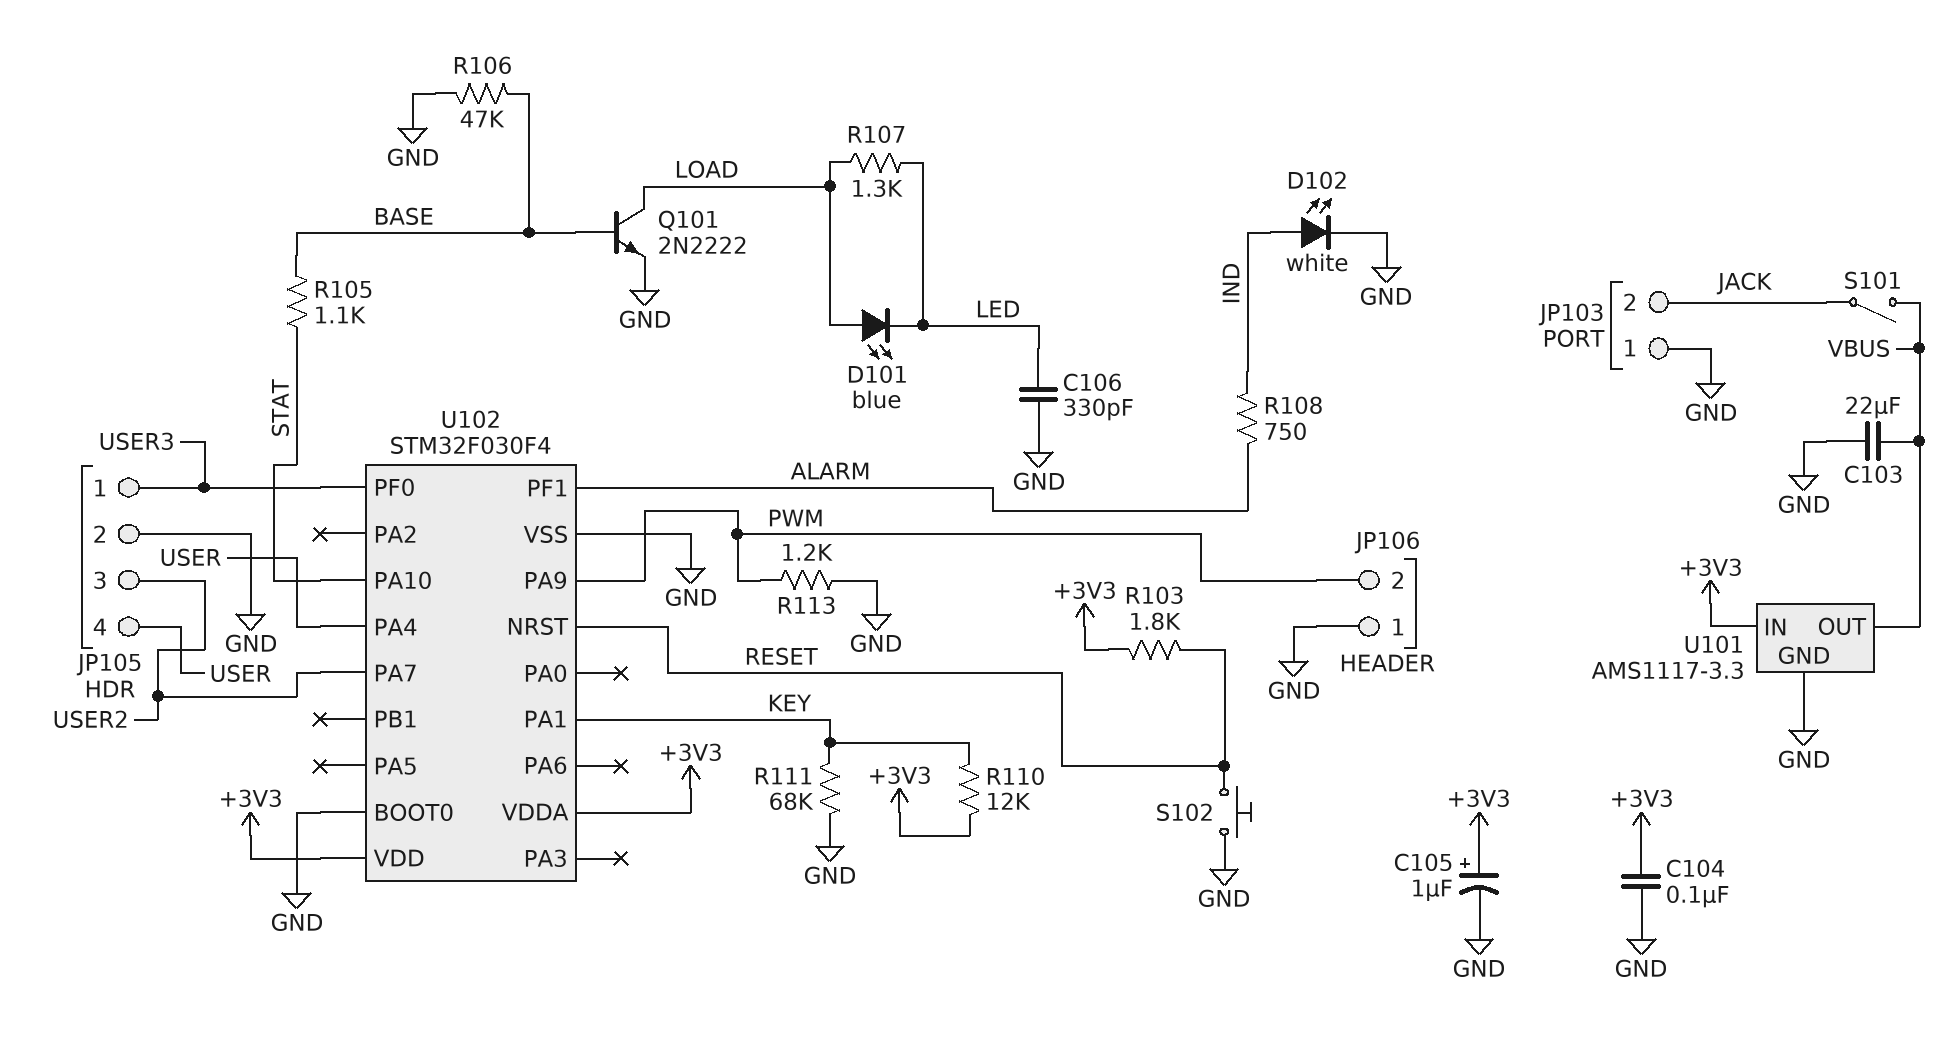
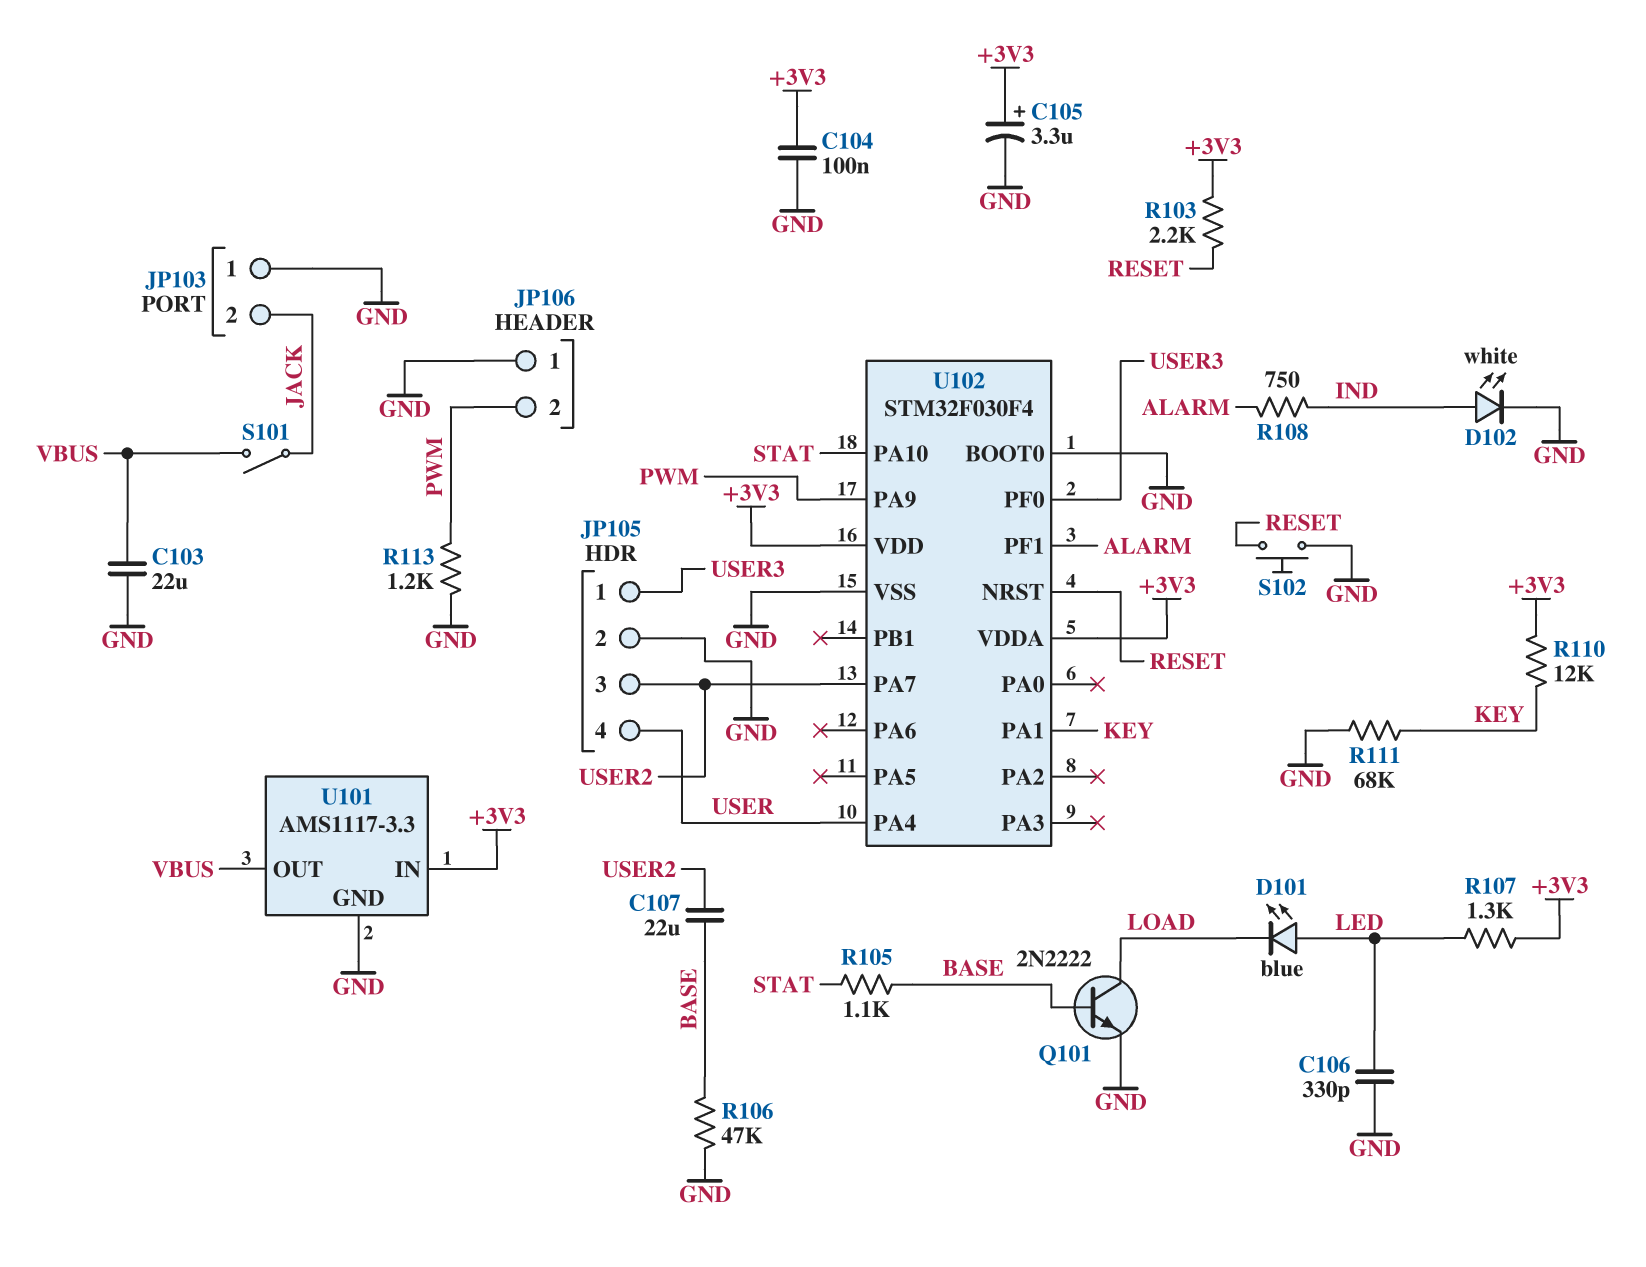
C105: 1uF (plus +3V3, minus GND) -> 3.3uF (plus +3V3, minus GND)
C107: none -> 22uF (BASE, USER2)
D101: LED blue (A LOAD, K LED) -> LED blue (A LED, K LOAD)
R103: 1.8k (+3V3, RESET) -> 2.2k (+3V3, RESET)
R107: 1.3k (LED, LOAD) -> 1.3k (+3V3, LED)

